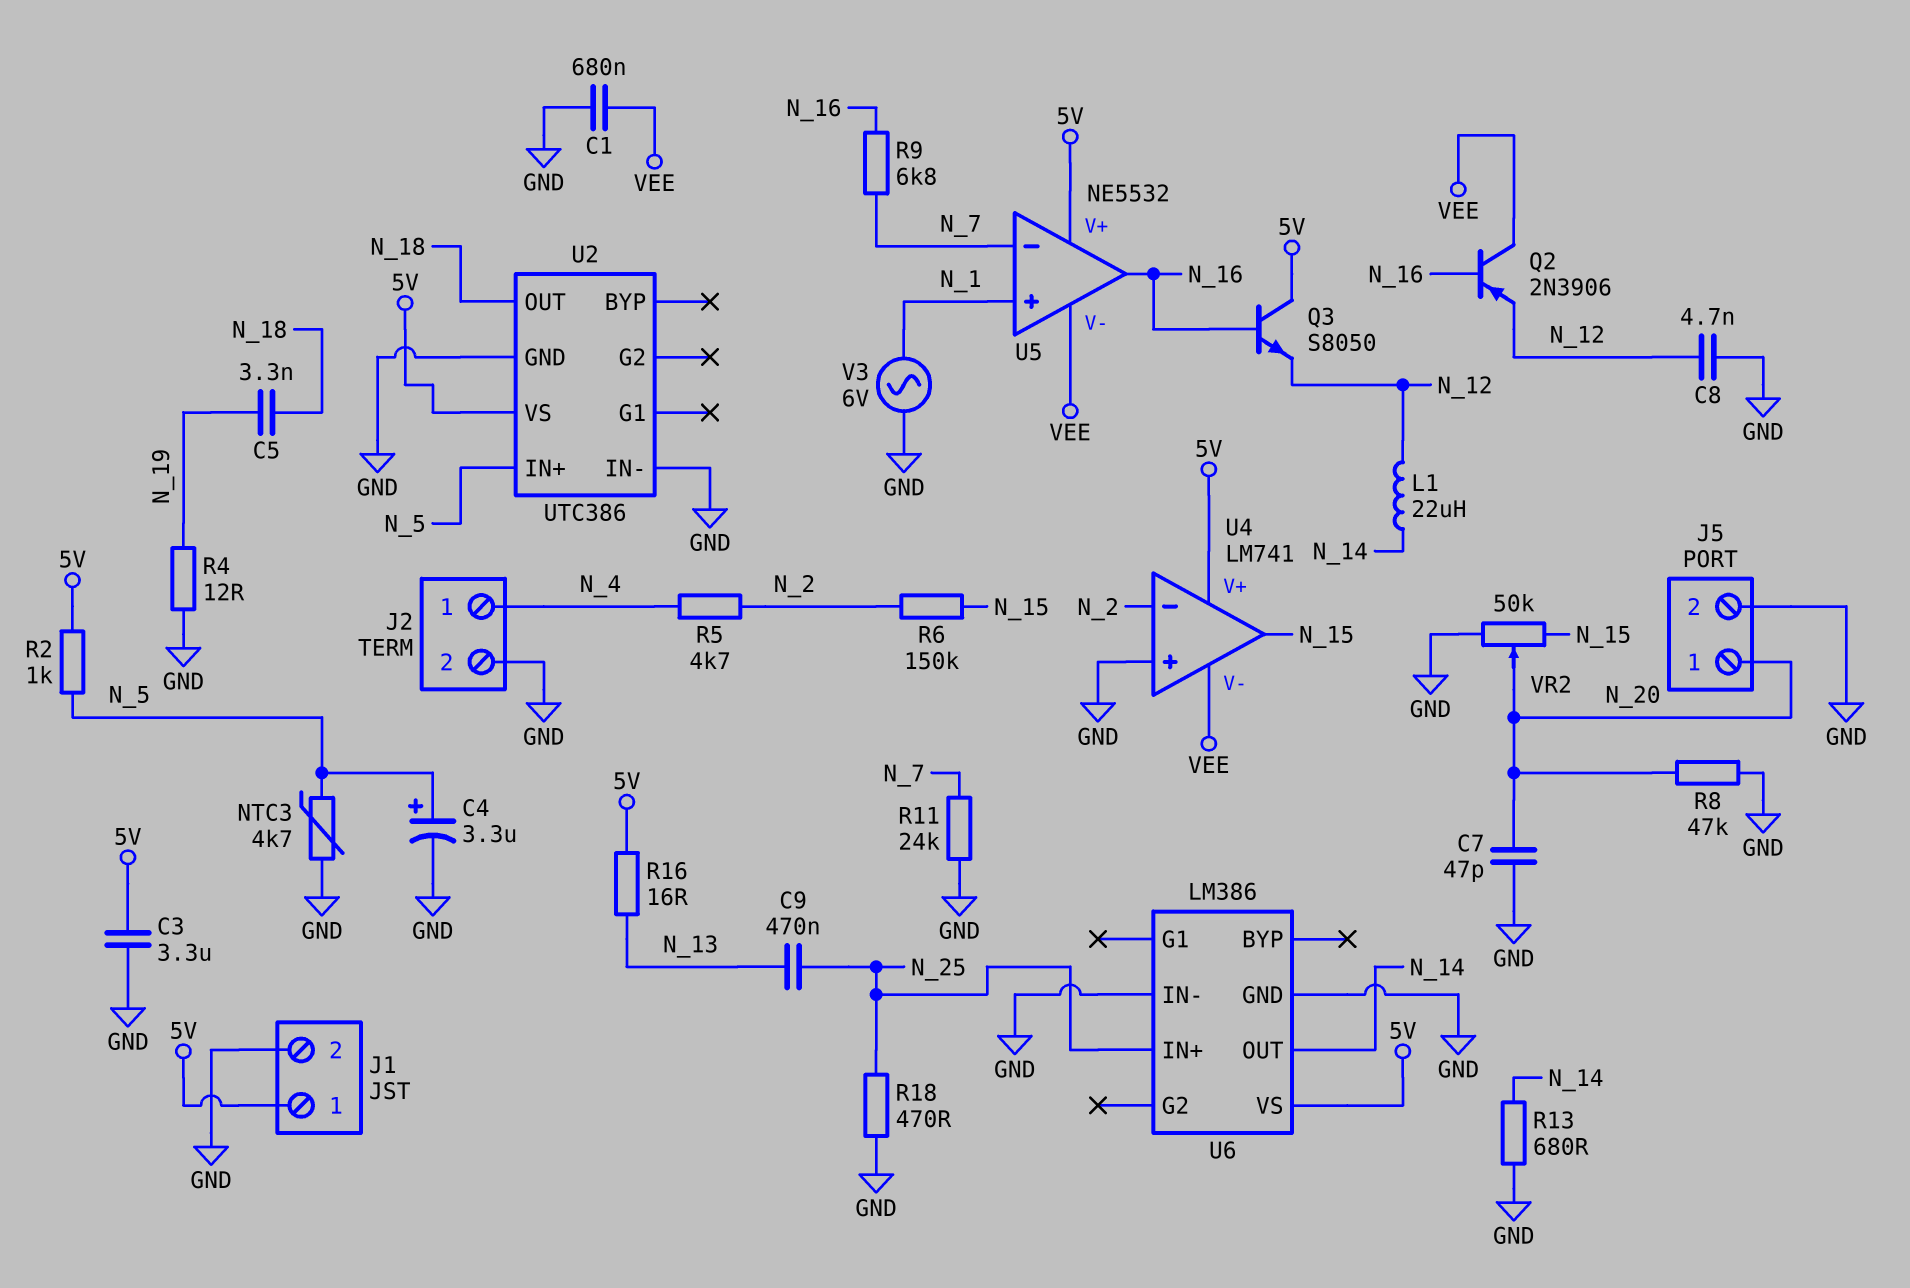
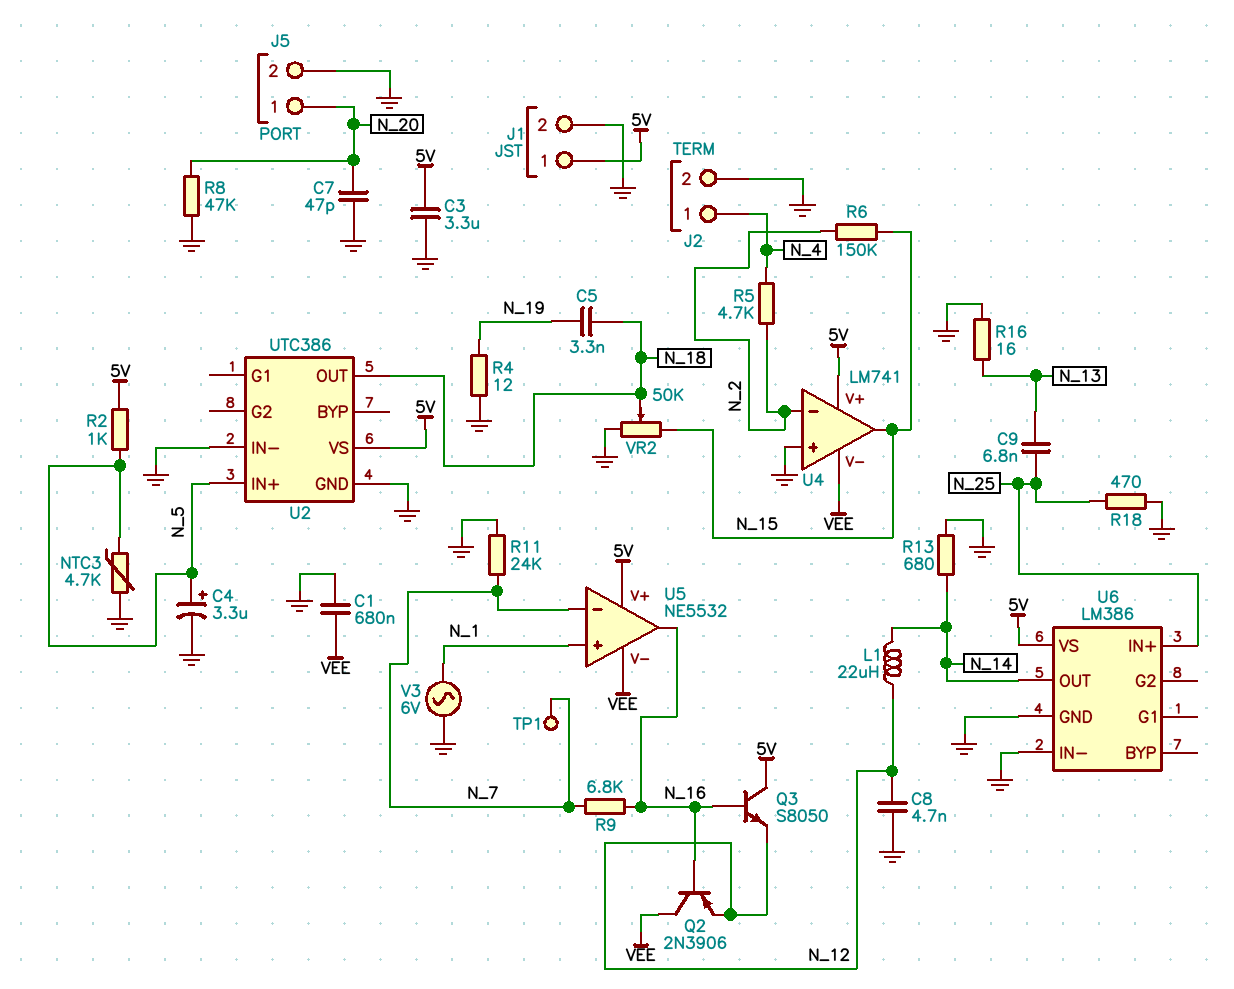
C9: 470nF (N_13, N_25) -> 6.8nF (N_13, N_25)
R16: 16 (5V, N_13) -> 16 (GND, N_13)
TP1: none -> test point (N_7)
VR2: 50k (GND, N_15, wiper N_20) -> 50k (GND, N_15, wiper N_18)

